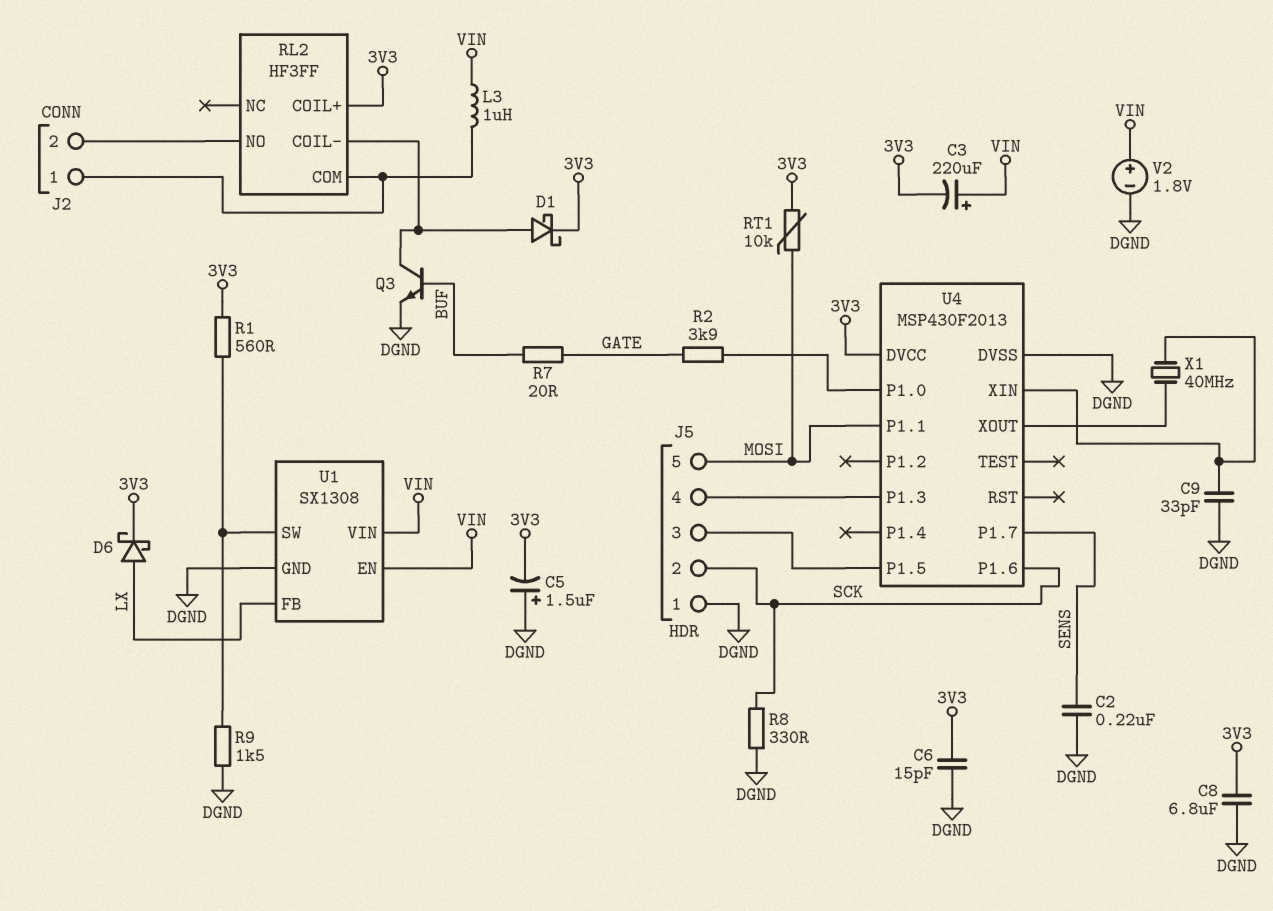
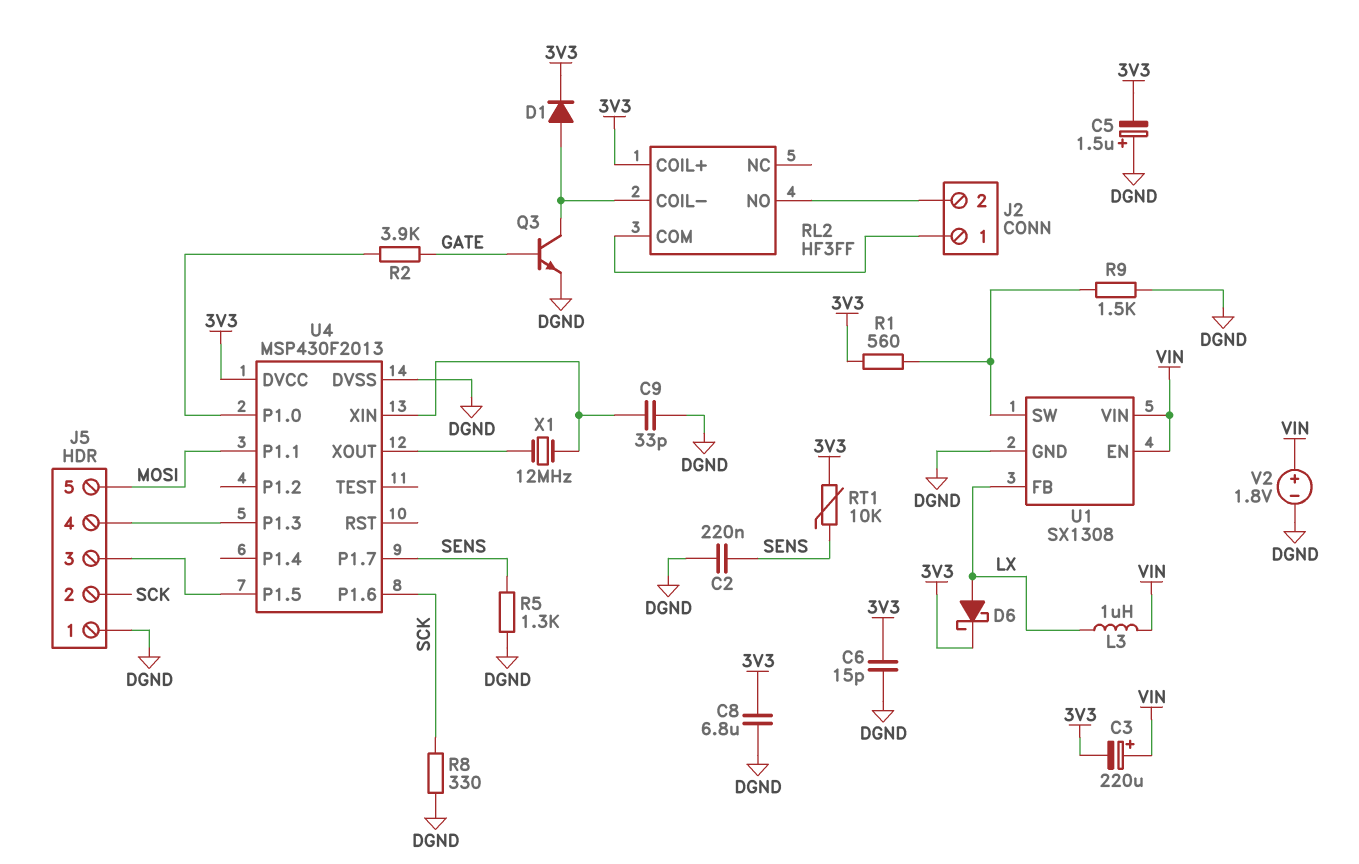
D1: schottky (A RL2/COIL-, K 3V3) -> diode (A RL2/COIL-, K 3V3)
L3: 1uH (J2/1, VIN) -> 1uH (LX, VIN)
Q3: NPN (B BUF, C RL2/COIL-, E DGND) -> NPN (B GATE, C RL2/COIL-, E DGND)
R5: none -> 1.3k (DGND, SENS)
R7: 20 (BUF, GATE) -> none
RT1: 10k (3V3, MOSI) -> 10k (3V3, SENS)
X1: 40MHz (U4/XIN, U4/XOUT) -> 12MHz (U4/XIN, U4/XOUT)

